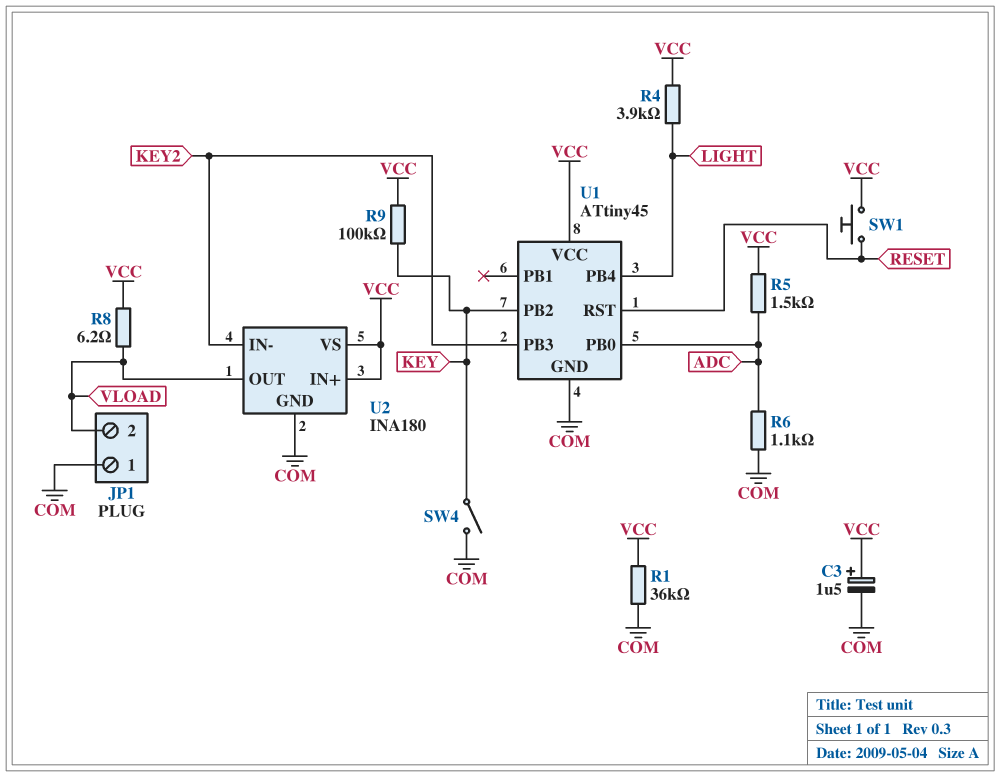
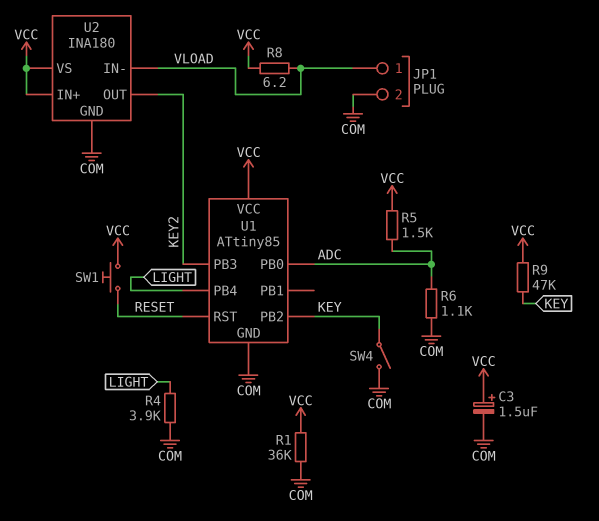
JP1 pin 1: COM -> VLOAD
JP1 pin 2: VLOAD -> COM
R4: 3.9k (LIGHT, VCC) -> 3.9k (COM, LIGHT)
R9: 100k (KEY, VCC) -> 47k (KEY, VCC)
U1: ATtiny45 -> ATtiny85
U2 pin IN-: KEY2 -> VLOAD
U2 pin OUT: VLOAD -> KEY2

